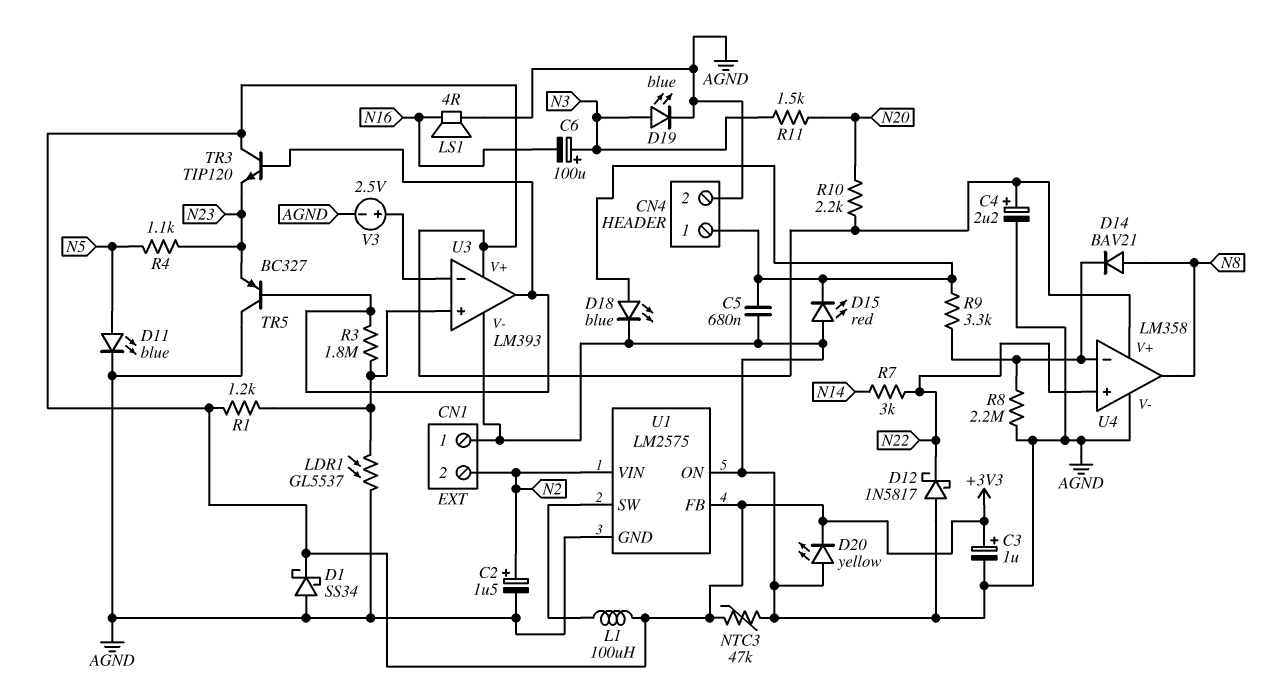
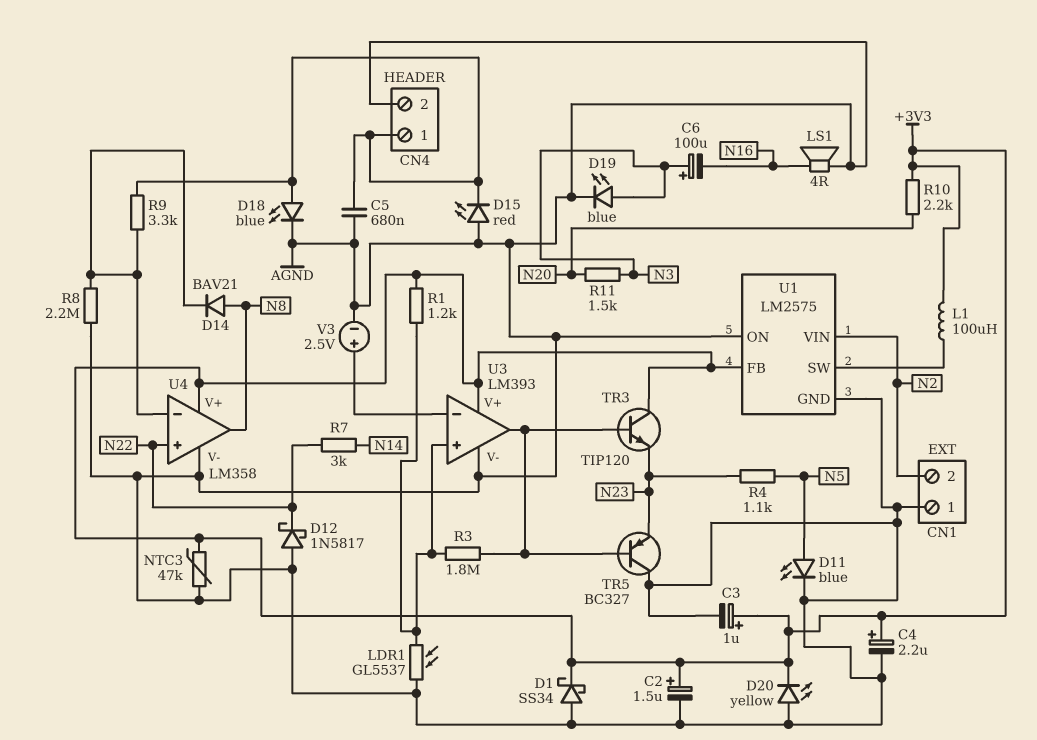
C2: 1.5uF (plus N2, minus AGND) -> 1.5uF (plus +3V3, minus AGND)

